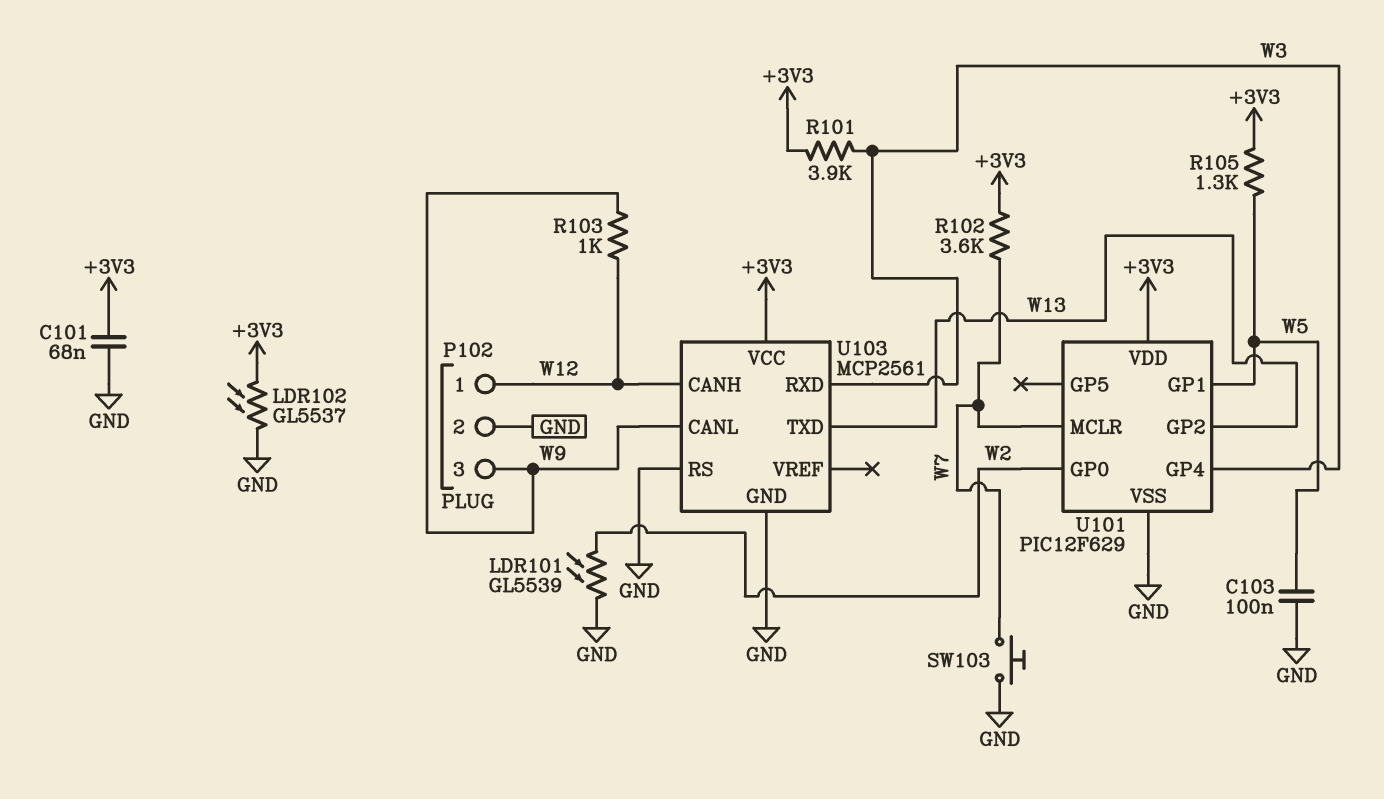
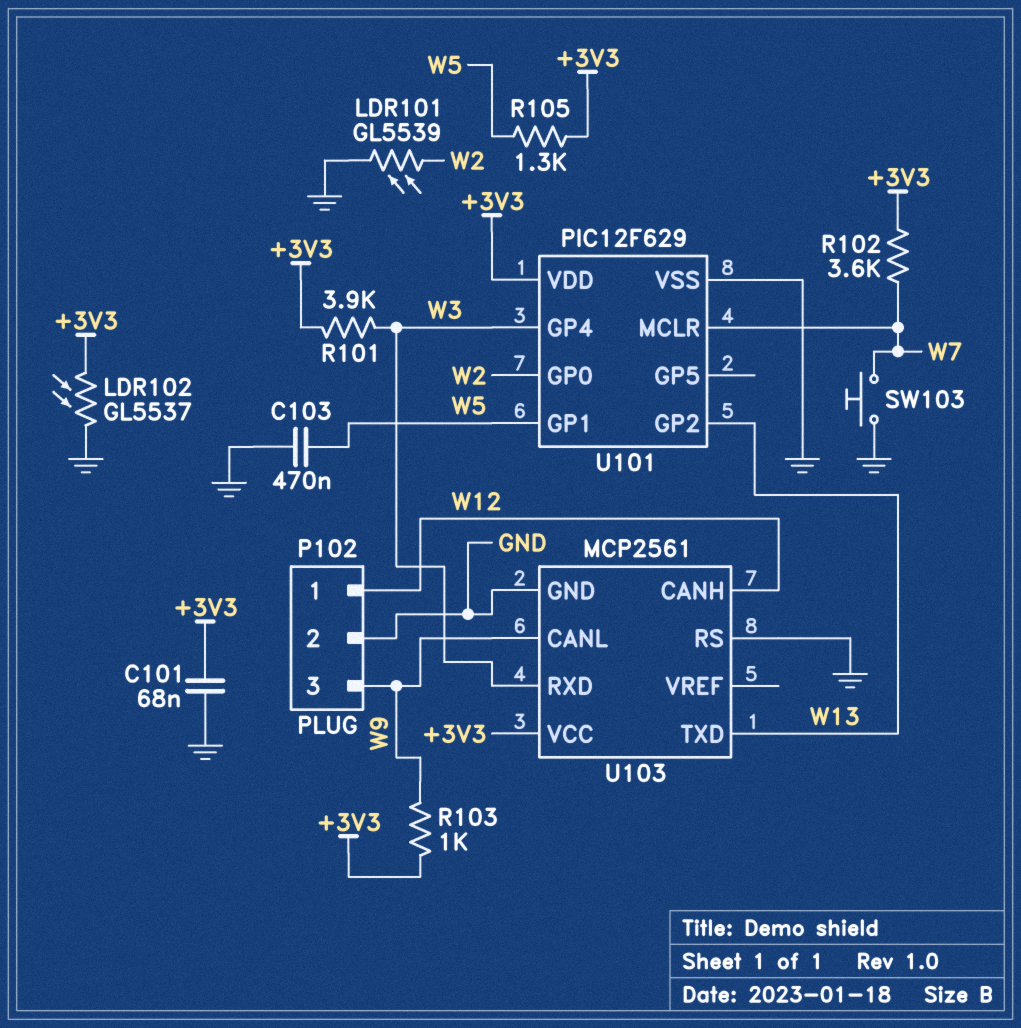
C103: 100nF (GND, W5) -> 470nF (GND, W5)
R103: 1k (W9, W12) -> 1k (+3V3, W9)

